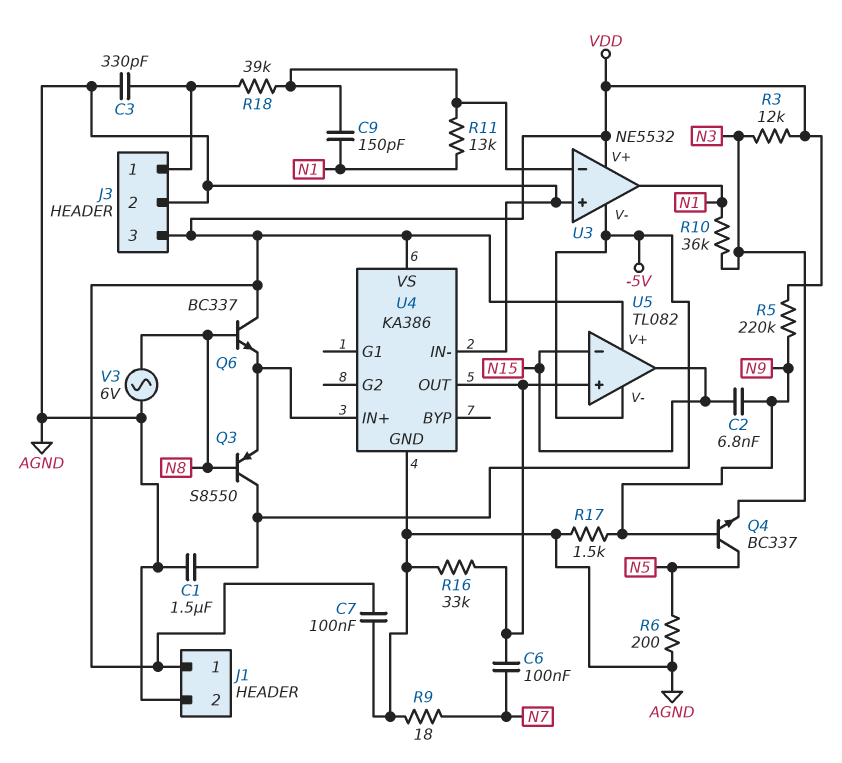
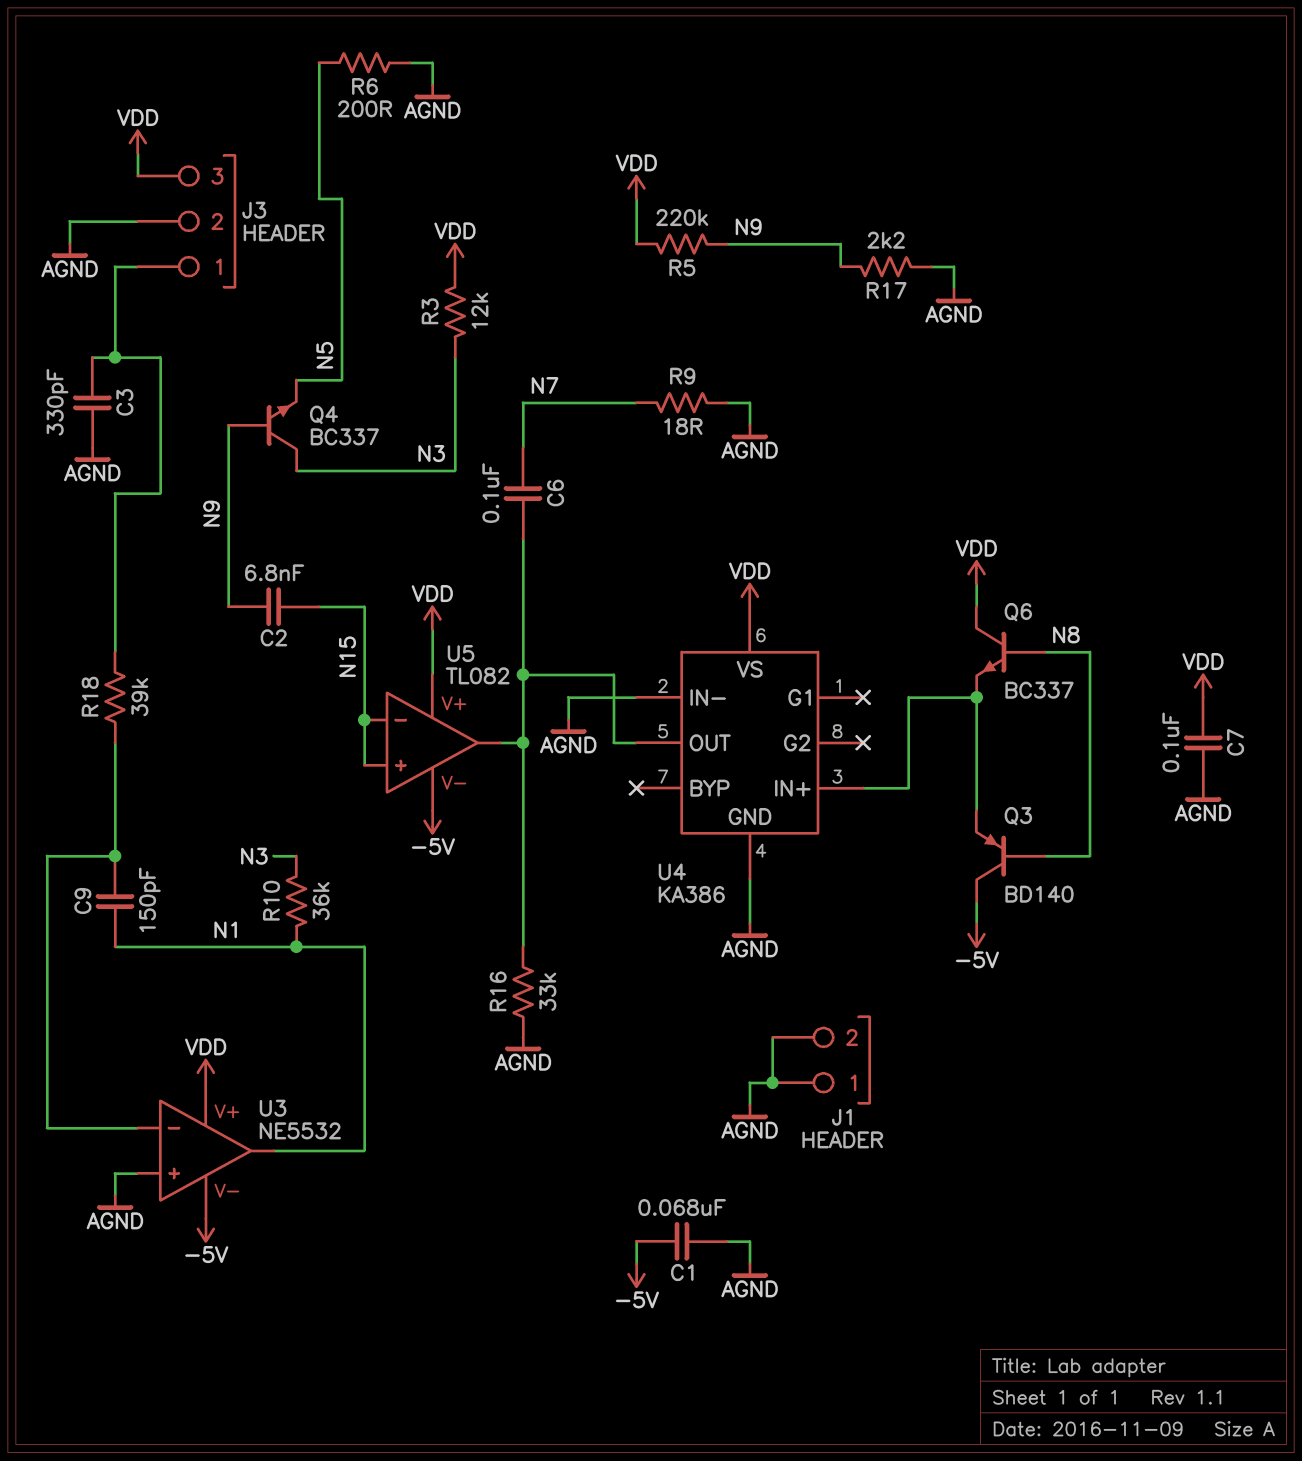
C1: 1.5uF (-5V, AGND) -> 68nF (-5V, AGND)
J1 pin 1: VDD -> AGND
Q3: PNP S8550 (B N8, C -5V, E U4/IN+) -> PNP BD140 (B N8, C -5V, E U4/IN+)
Q4: NPN BC337 (B N9, C N5, E N3) -> NPN BC337 (B N9, C N3, E N5)
R11: 13k (N1, U3/in-) -> none
R17: 1.5k (AGND, N9) -> 2.2k (AGND, N9)
U5 pin in+: U4/OUT -> N15
U5 pin out: N15 -> U4/OUT
V3: AC 6V (AGND, N8) -> none

